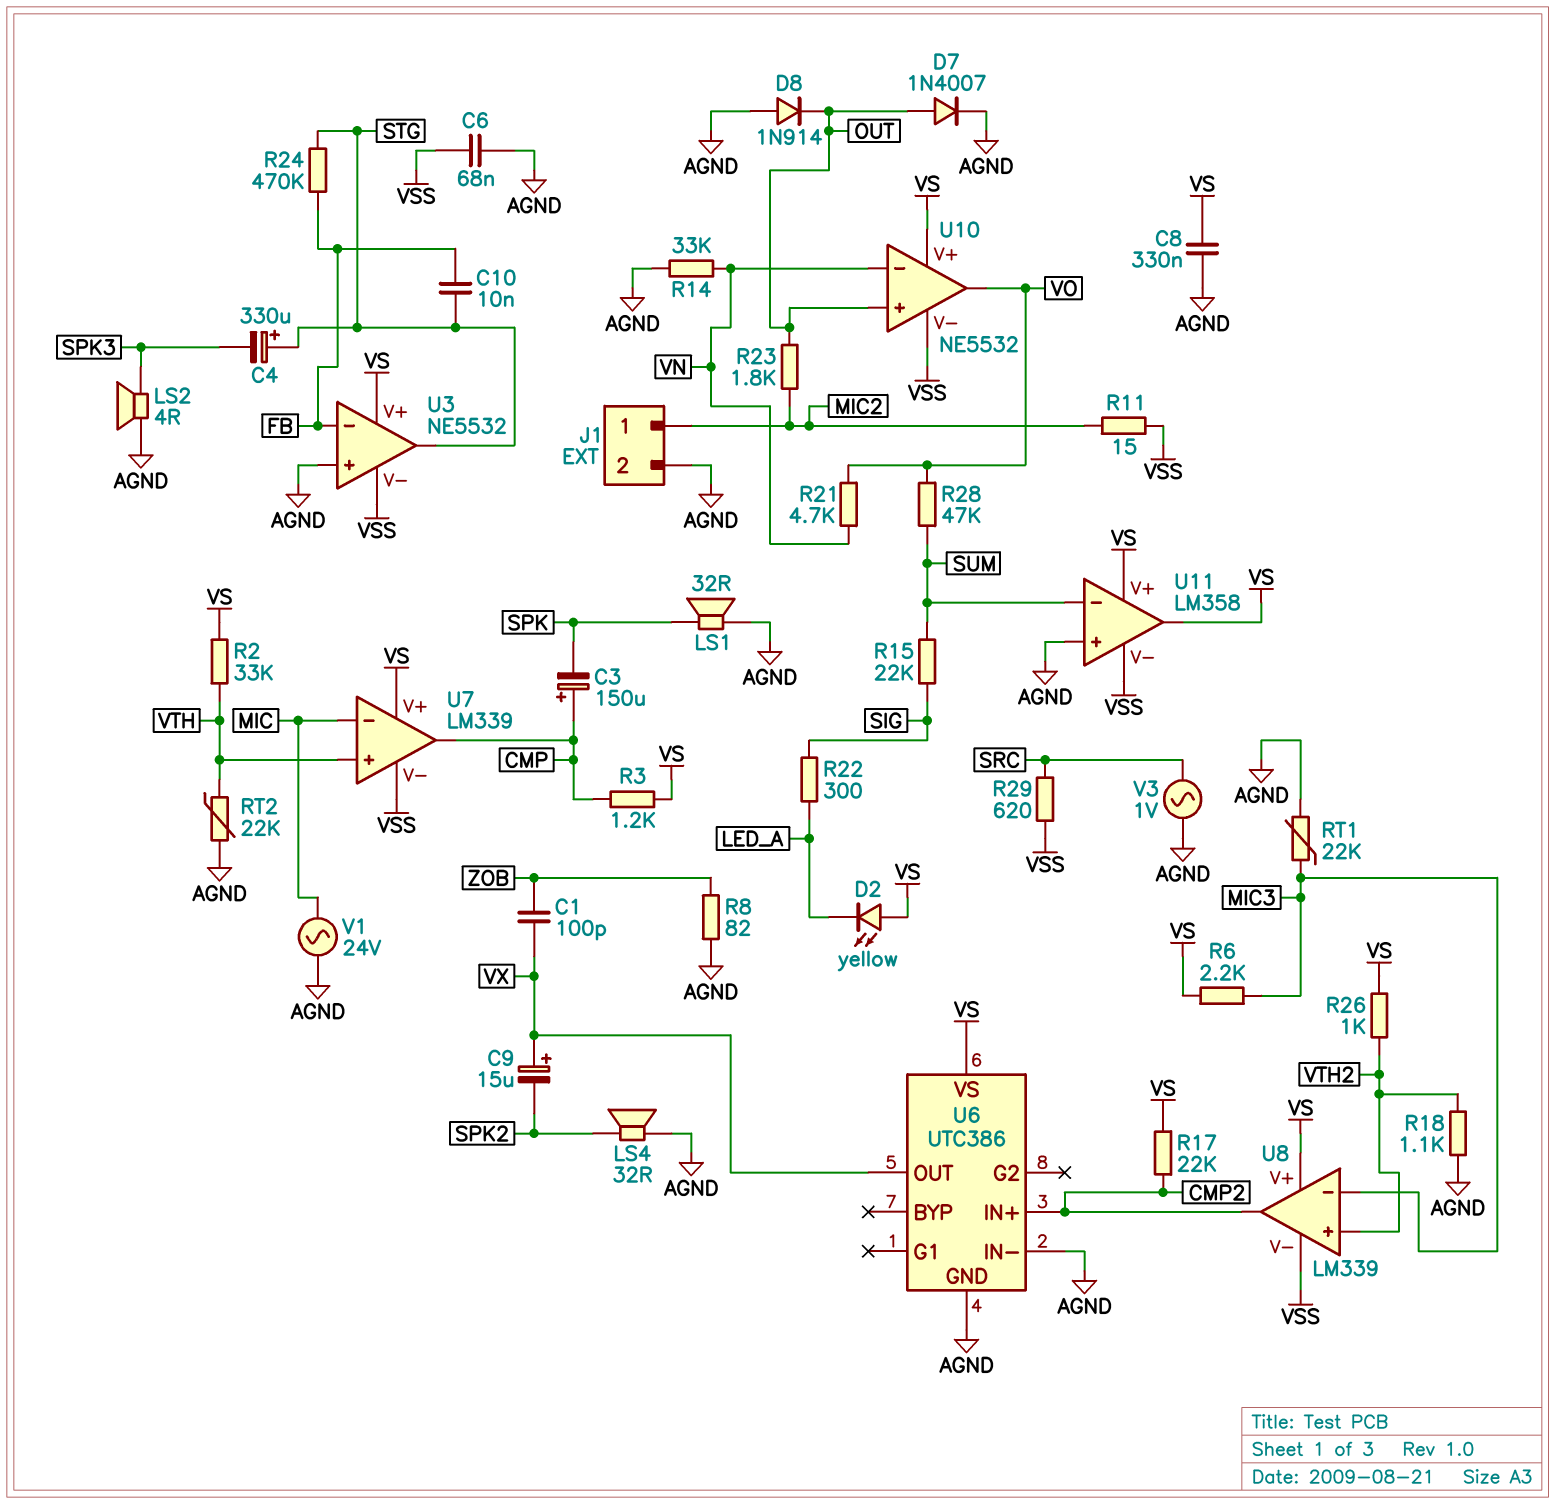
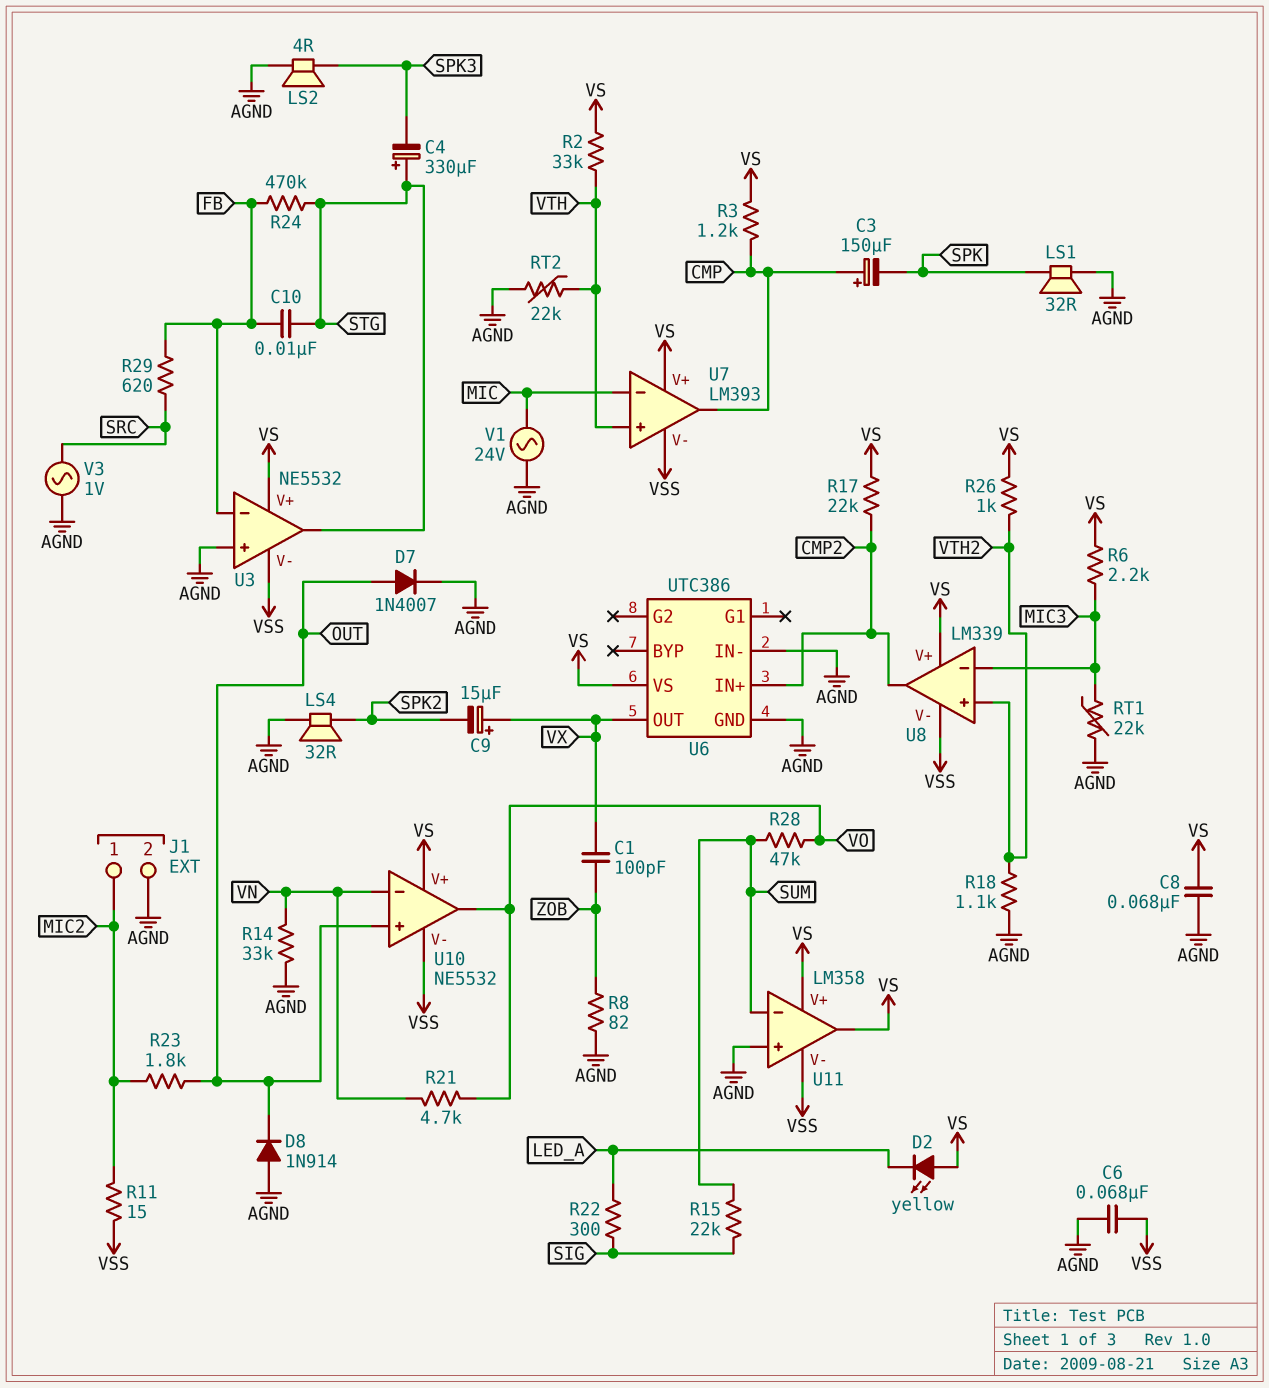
C8: 330nF (AGND, VS) -> 68nF (AGND, VS)
R29: 620 (SRC, VSS) -> 620 (FB, SRC)
U7: LM339 -> LM393

